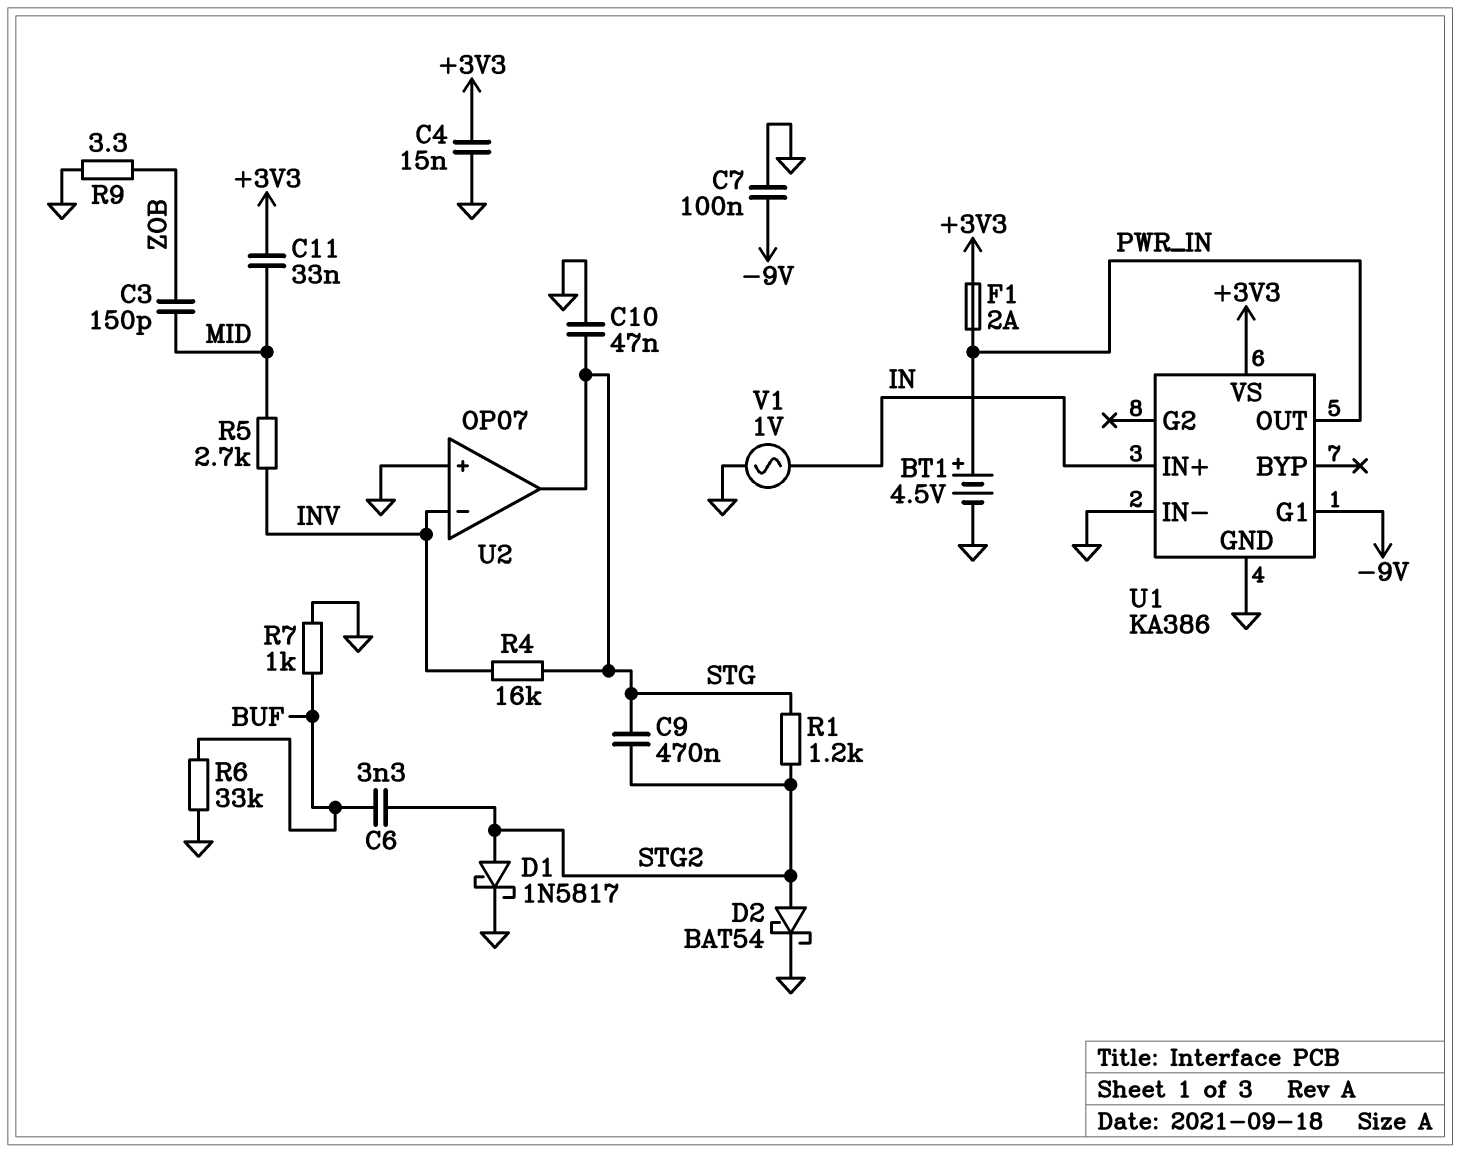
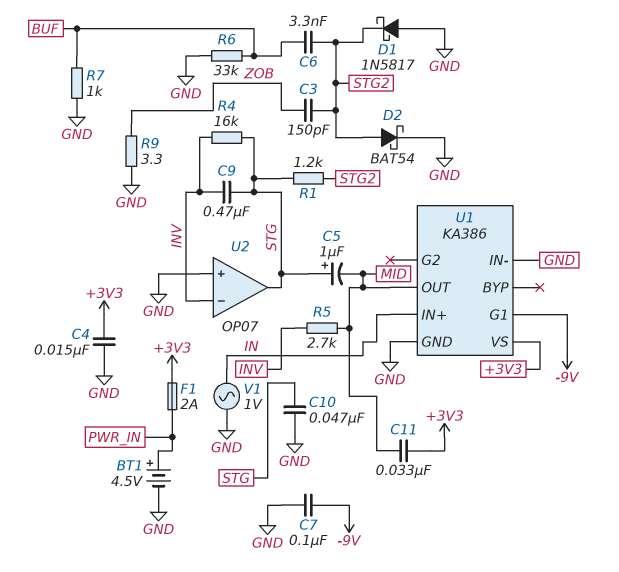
C3: 150pF (MID, ZOB) -> 150pF (STG2, ZOB)
C5: none -> 1uF (plus STG, minus MID)
C9: 470nF (STG, STG2) -> 470nF (INV, STG)
D1: schottky 1N5817 (A STG2, K GND) -> schottky 1N5817 (A GND, K STG2)
U1 pin OUT: PWR_IN -> MID

